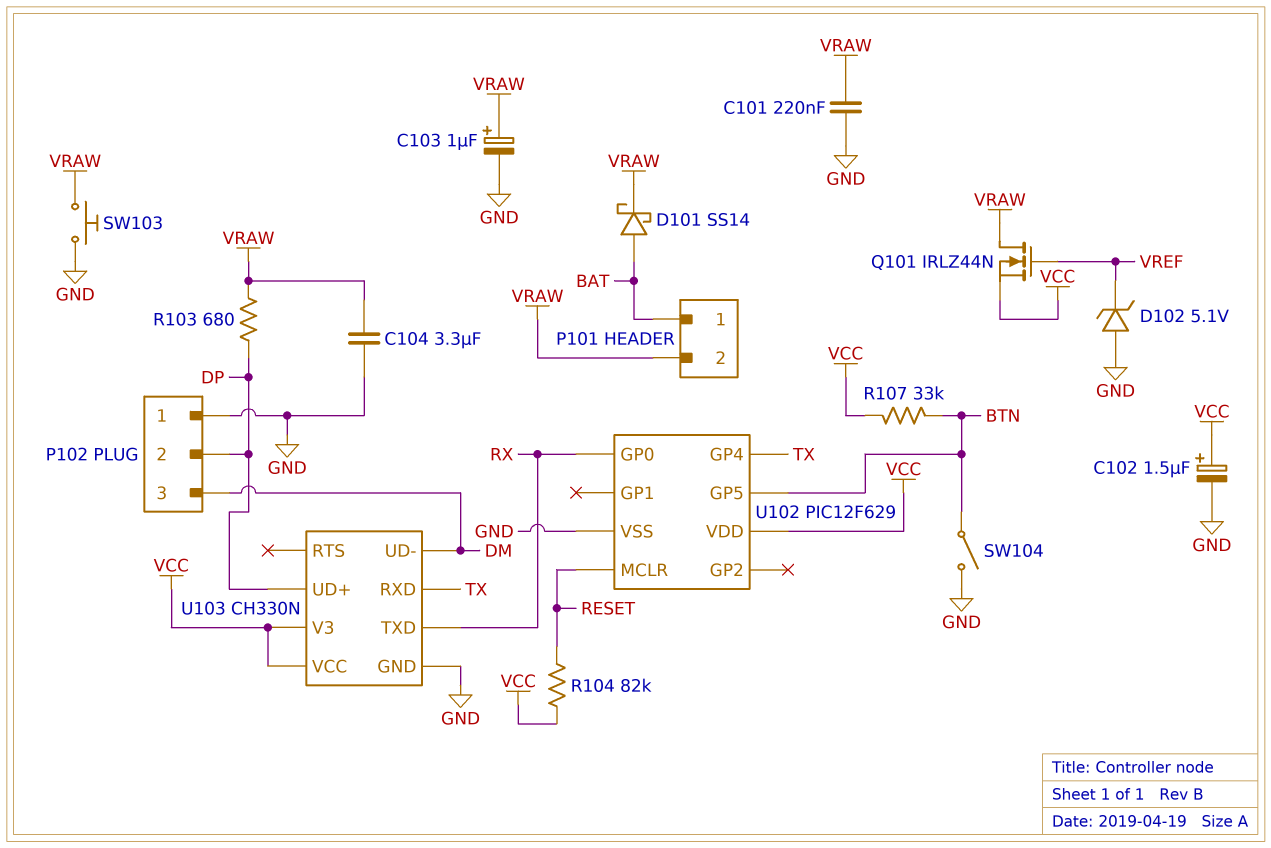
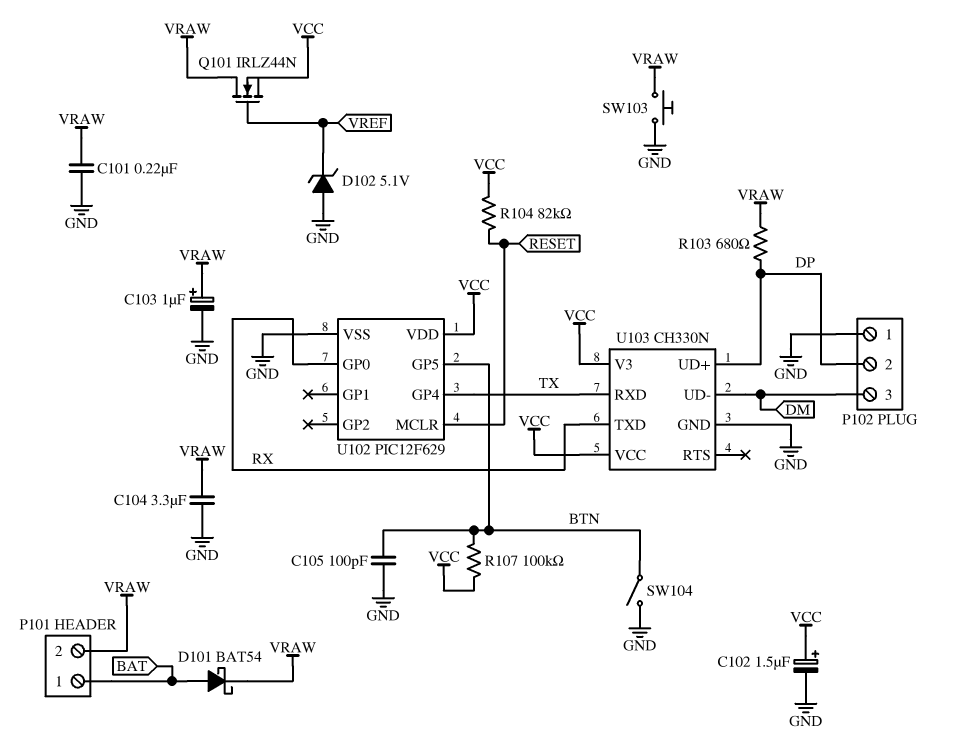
C105: none -> 100pF (BTN, GND)
D101: schottky SS14 (A BAT, K VRAW) -> schottky BAT54 (A BAT, K VRAW)
R107: 33k (BTN, VCC) -> 100k (BTN, VCC)

